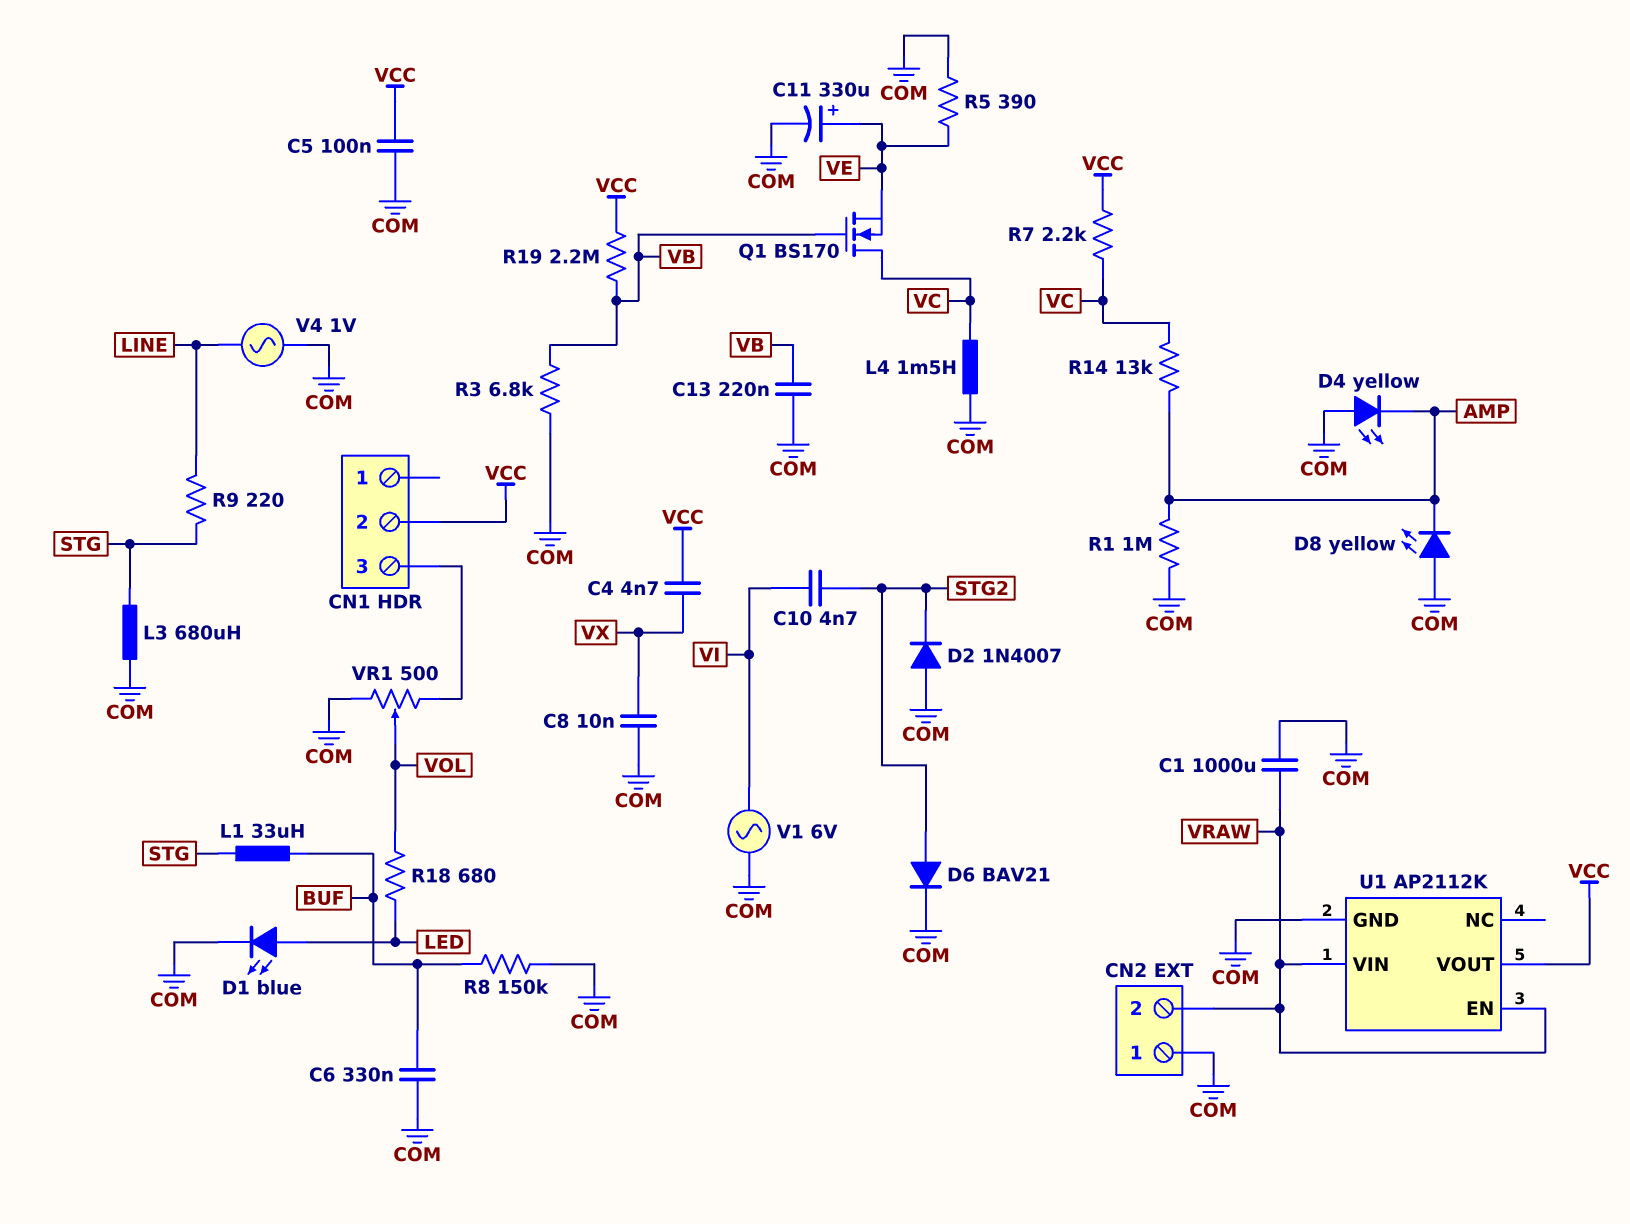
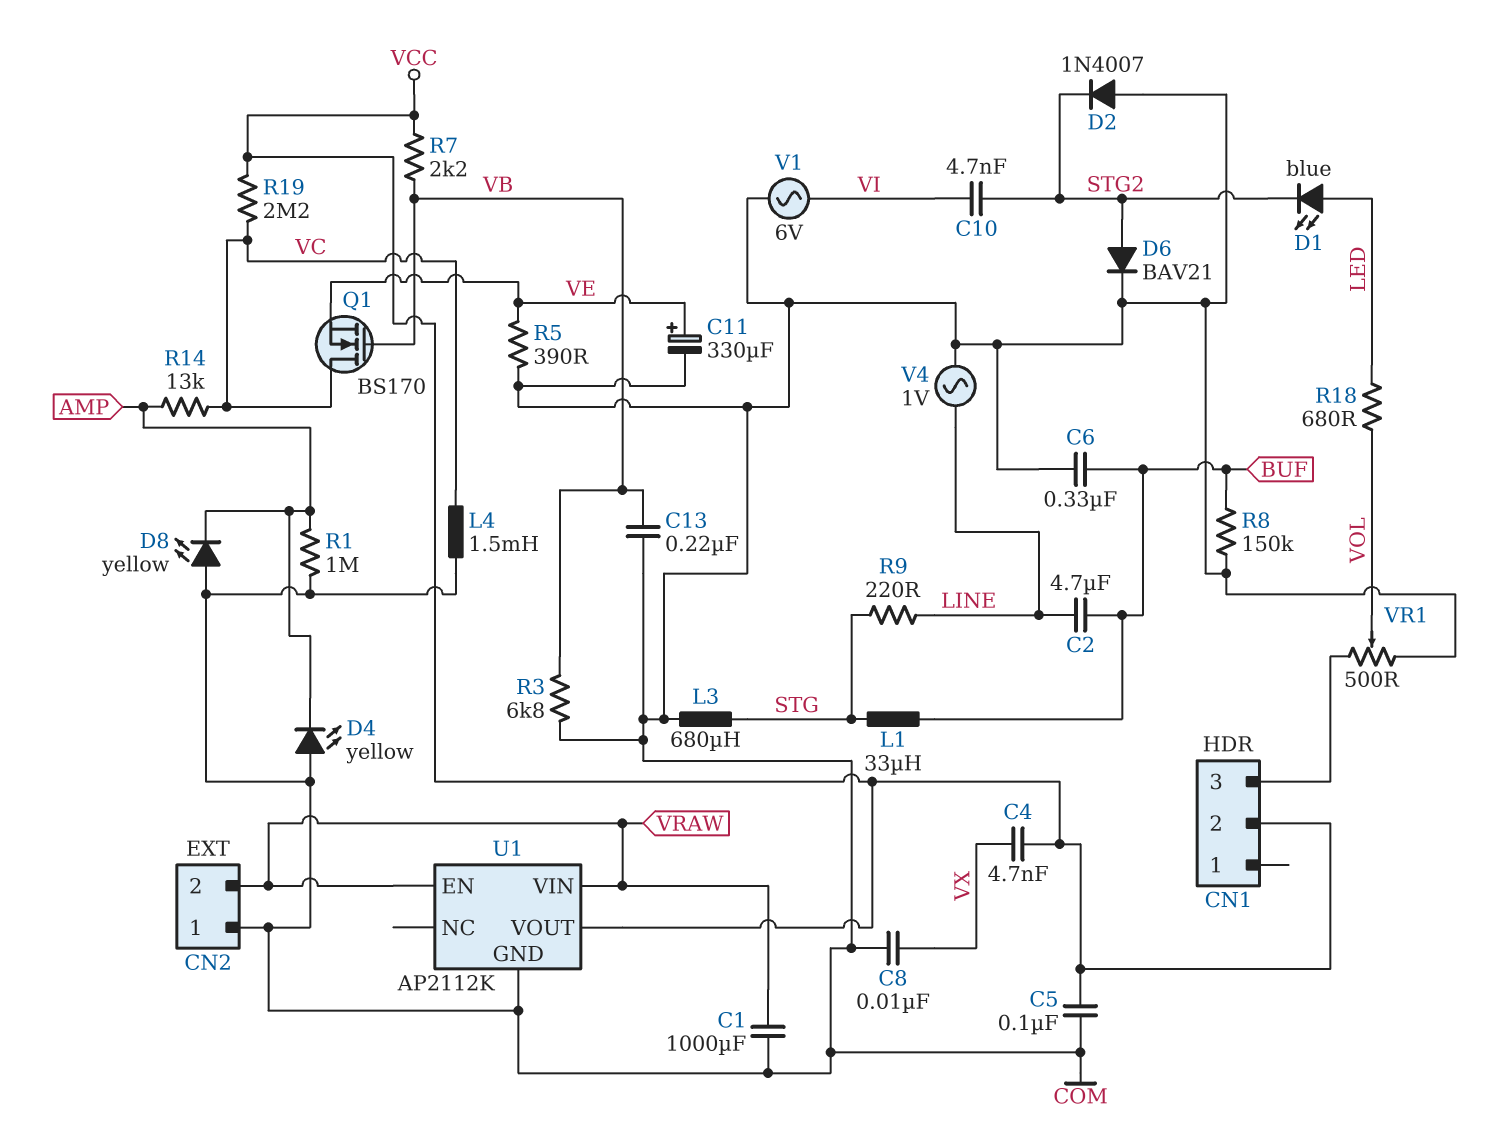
C2: none -> 4.7uF (BUF, LINE)
D1: LED blue (A LED, K COM) -> LED blue (A LED, K STG2)
R7: 2.2k (VC, VCC) -> 2.2k (VB, VCC)
R19: 2.2M (VB, VCC) -> 2.2M (VC, VCC)

